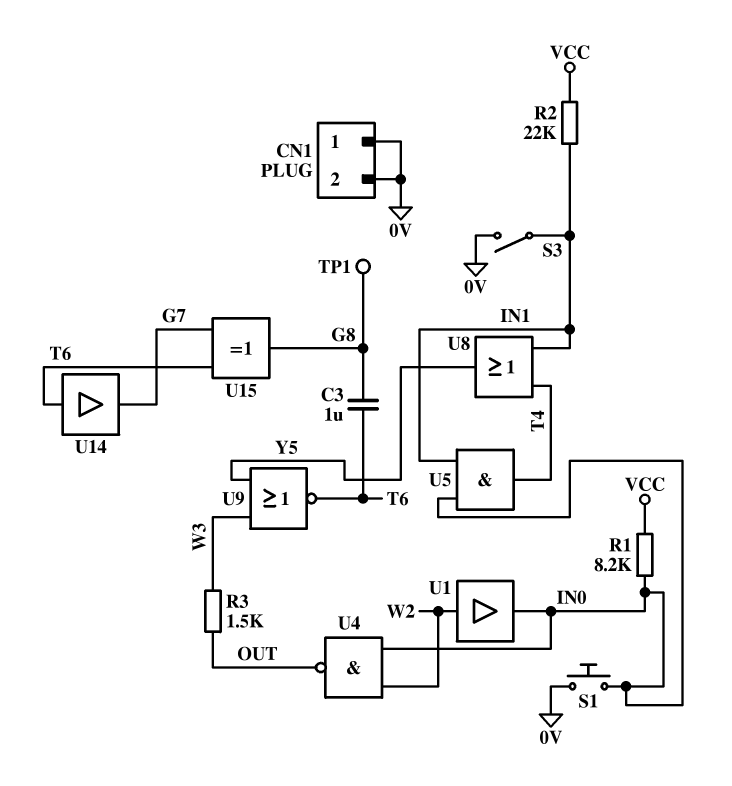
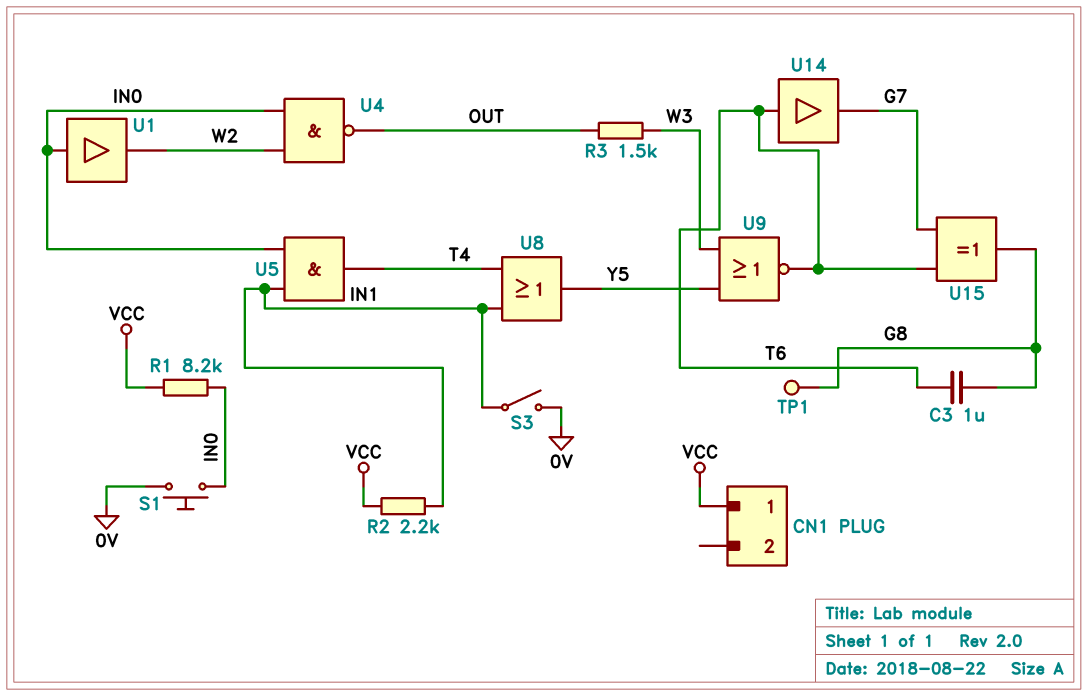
CN1 pin 1: 0V -> VCC
CN1 pin 2: 0V -> none
R2: 22k (IN1, VCC) -> 2.2k (IN1, VCC)
U1: buffer (in W2, out IN0) -> buffer (in IN0, out W2)

